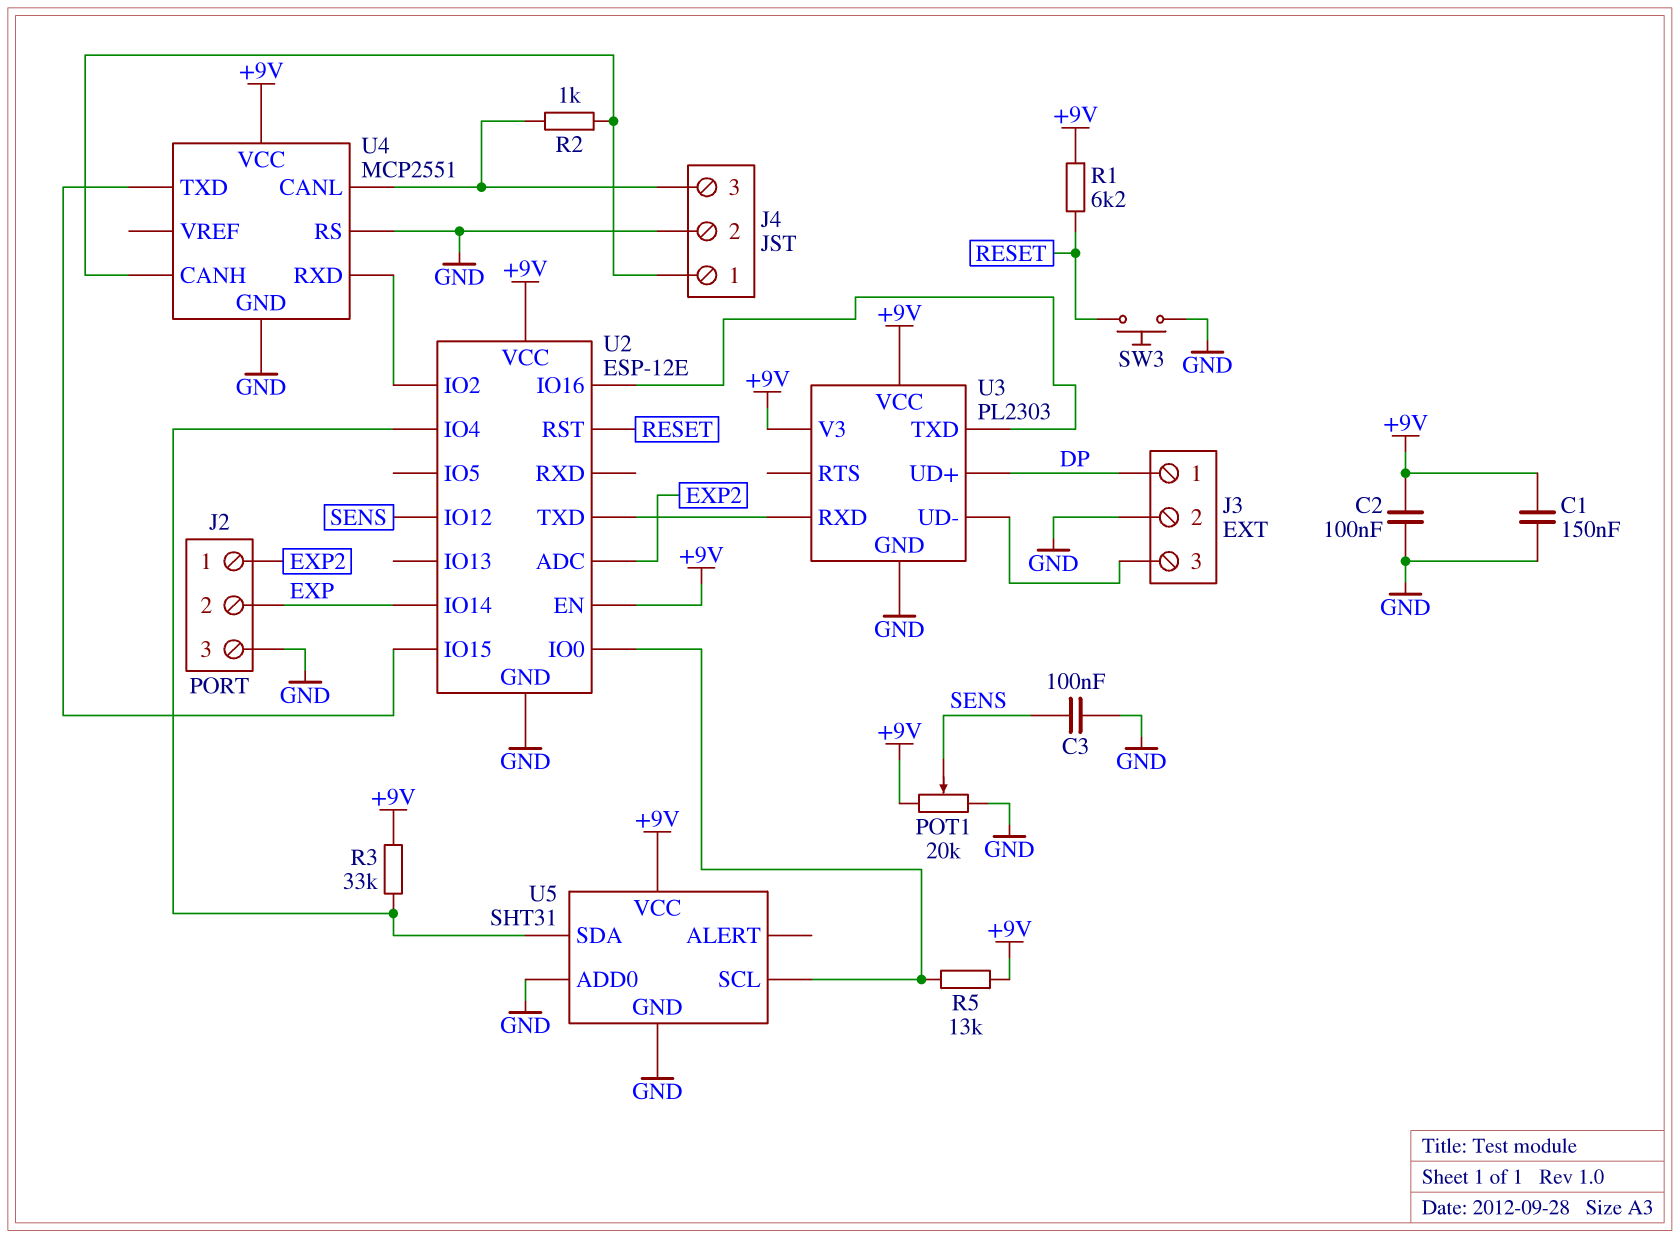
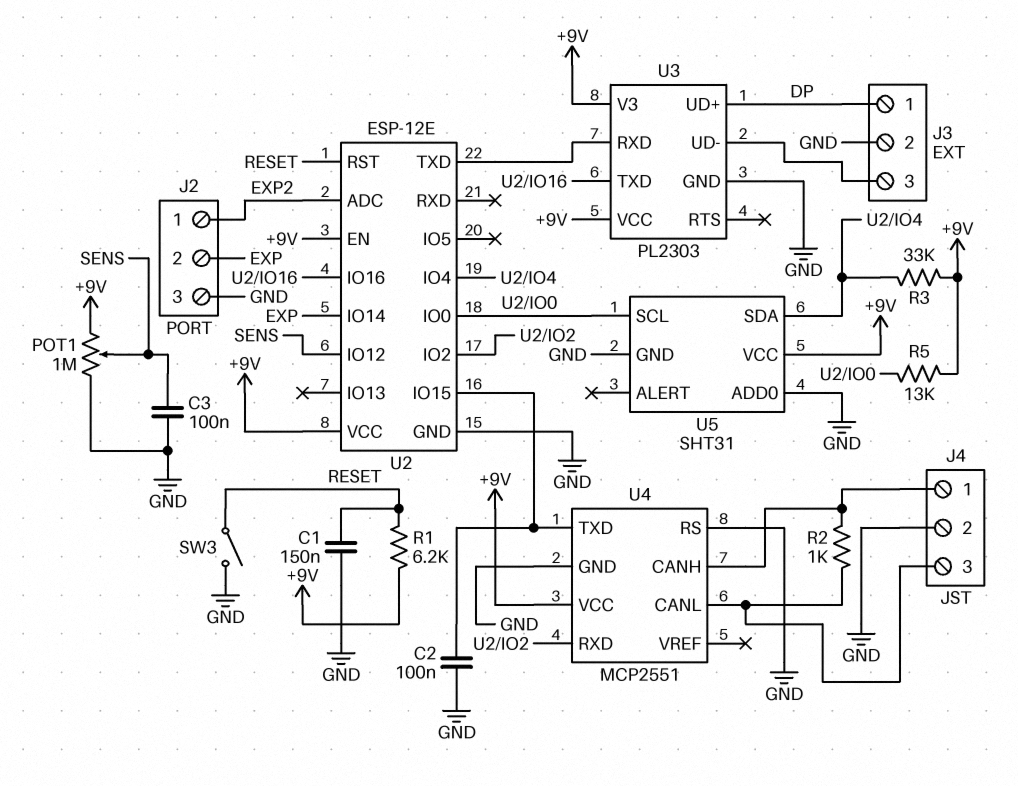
C1: 150nF (+9V, GND) -> 150nF (GND, RESET)
C2: 100nF (+9V, GND) -> 100nF (GND, U2/IO15)
POT1: 20k (+9V, GND, wiper SENS) -> 1M (+9V, GND, wiper SENS)
SW3: button (GND, RESET) -> switch (GND, RESET)

